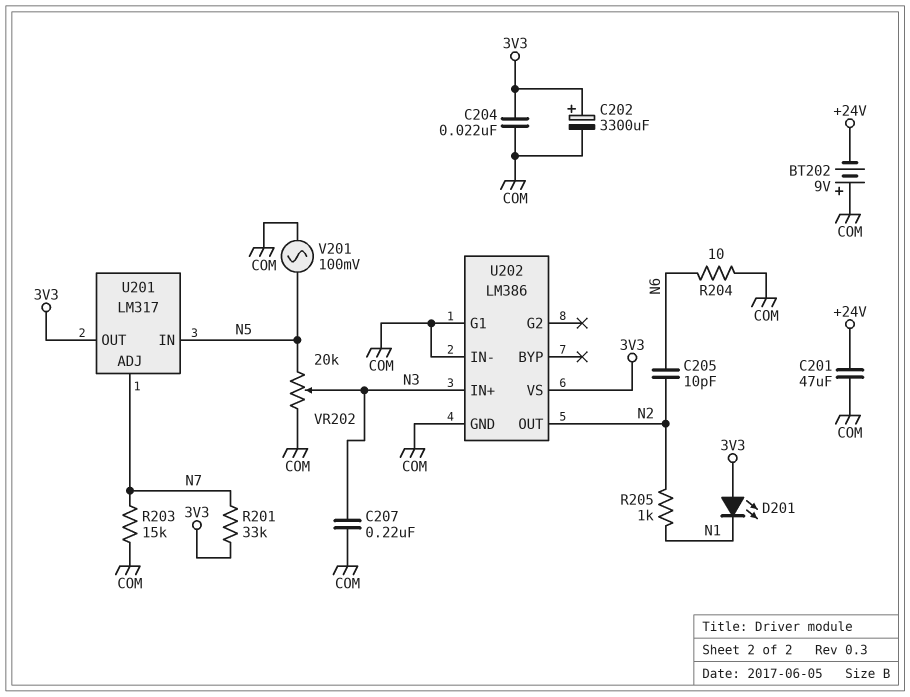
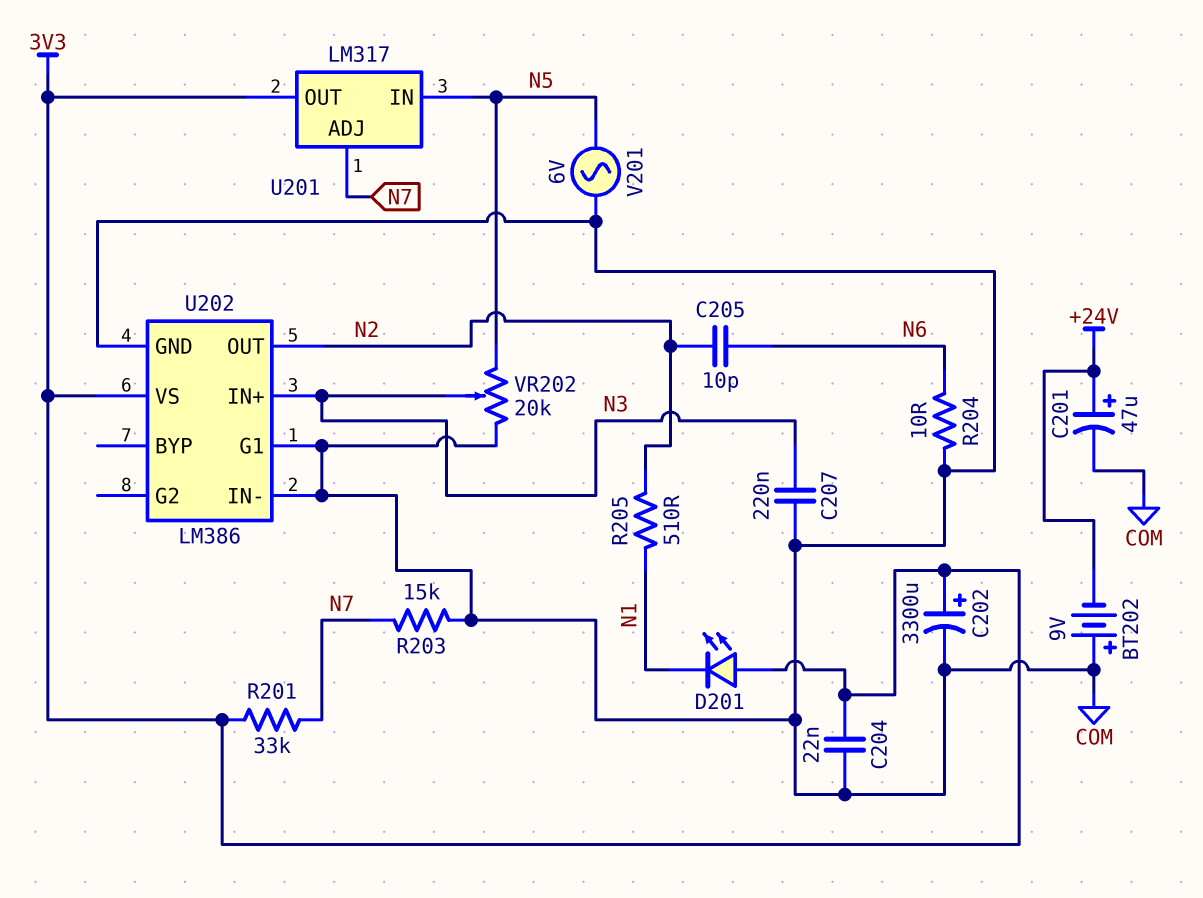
C201: 47uF (+24V, COM) -> 47uF (plus +24V, minus COM)
R205: 1k (N1, N2) -> 510 (N1, N2)
V201: AC 100mV (COM, N5) -> AC 6V (COM, N5)

